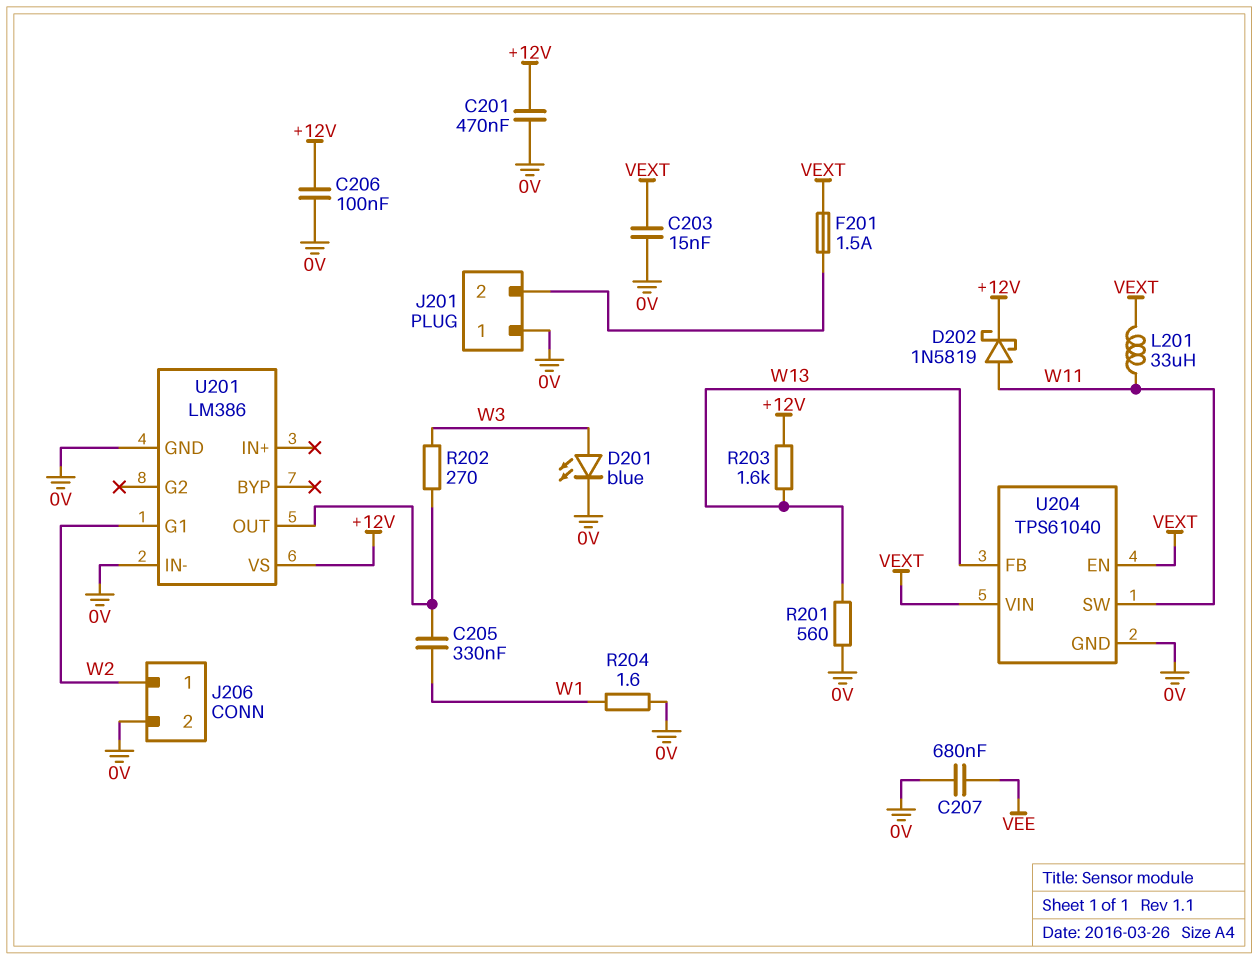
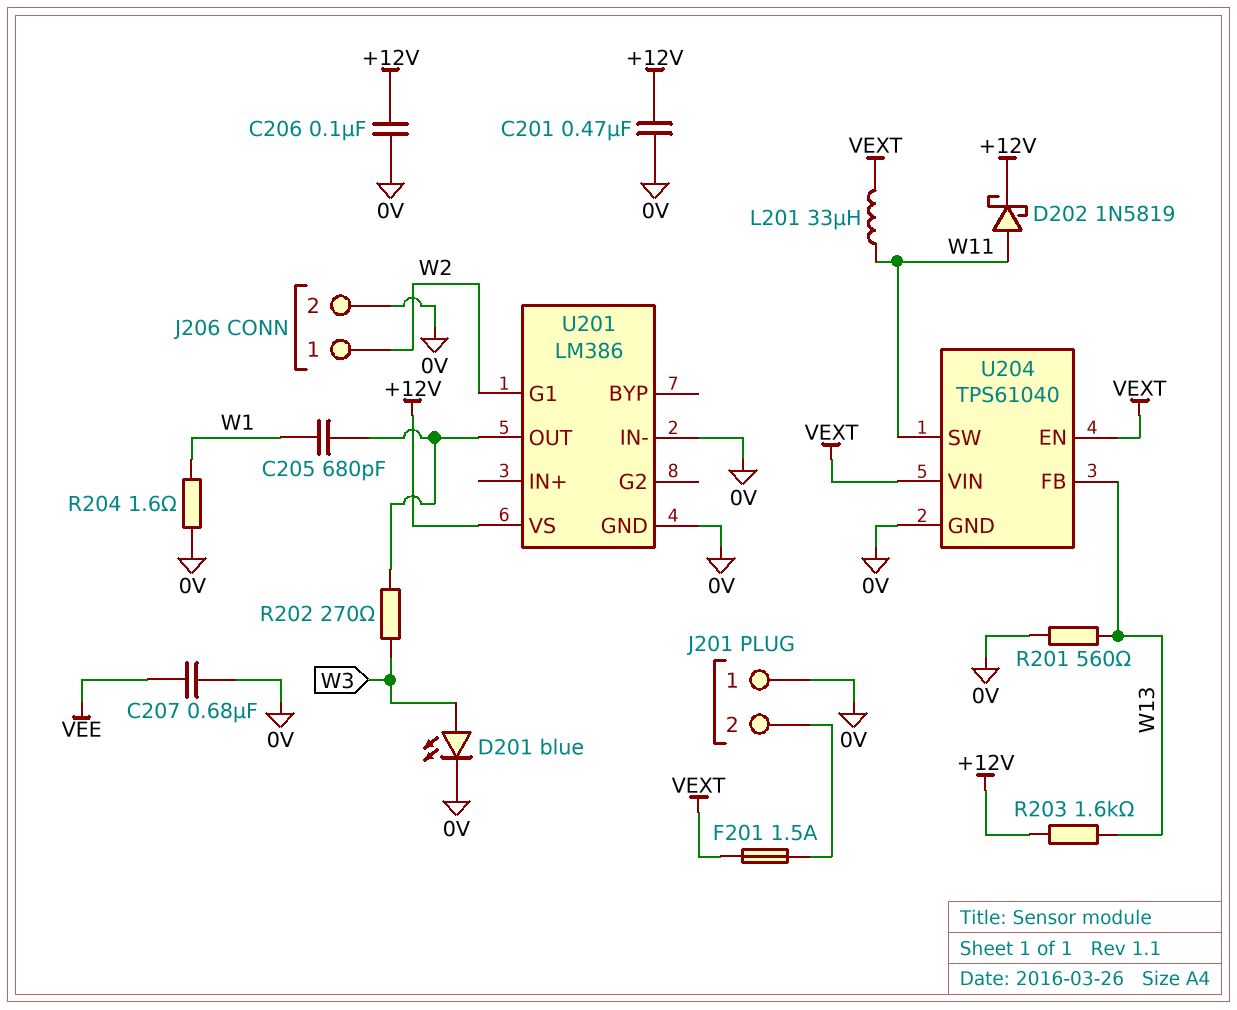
C203: 15nF (0V, VEXT) -> none
C205: 330nF (U201/OUT, W1) -> 680pF (U201/OUT, W1)

